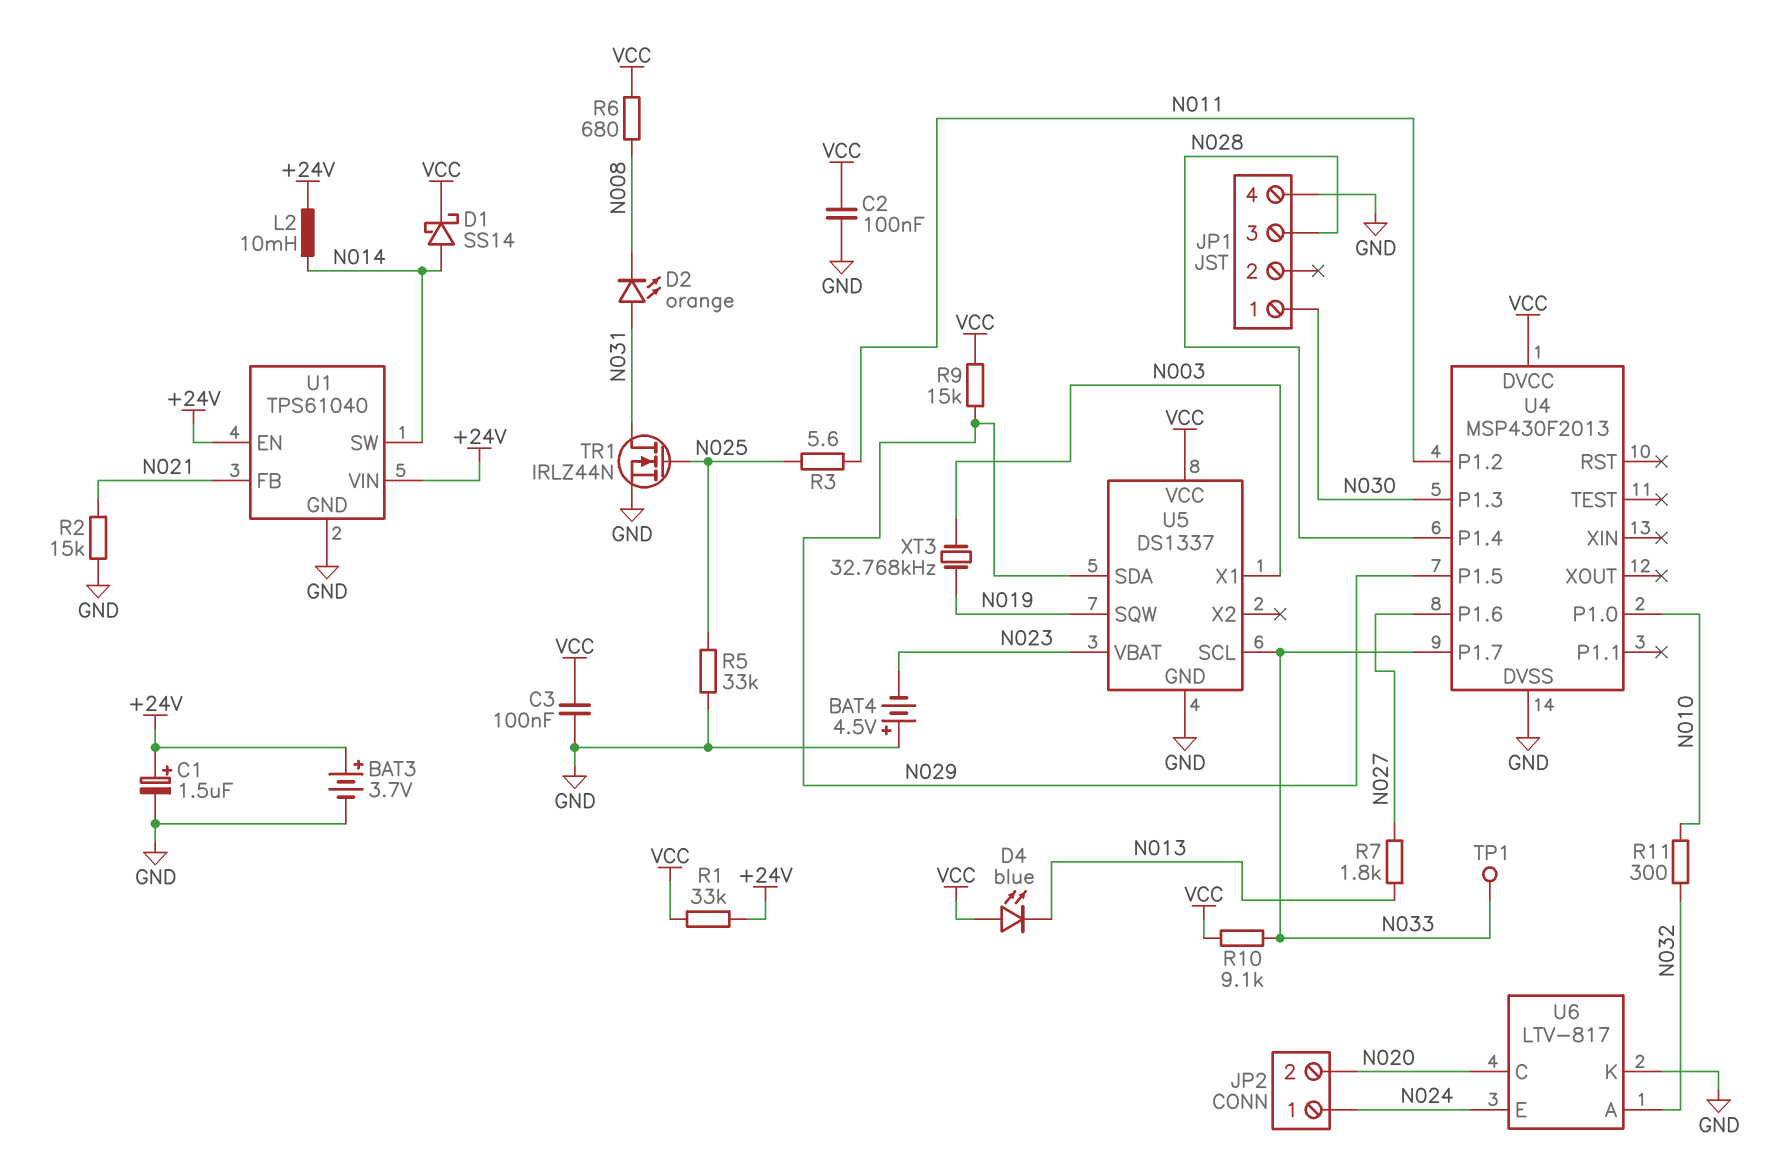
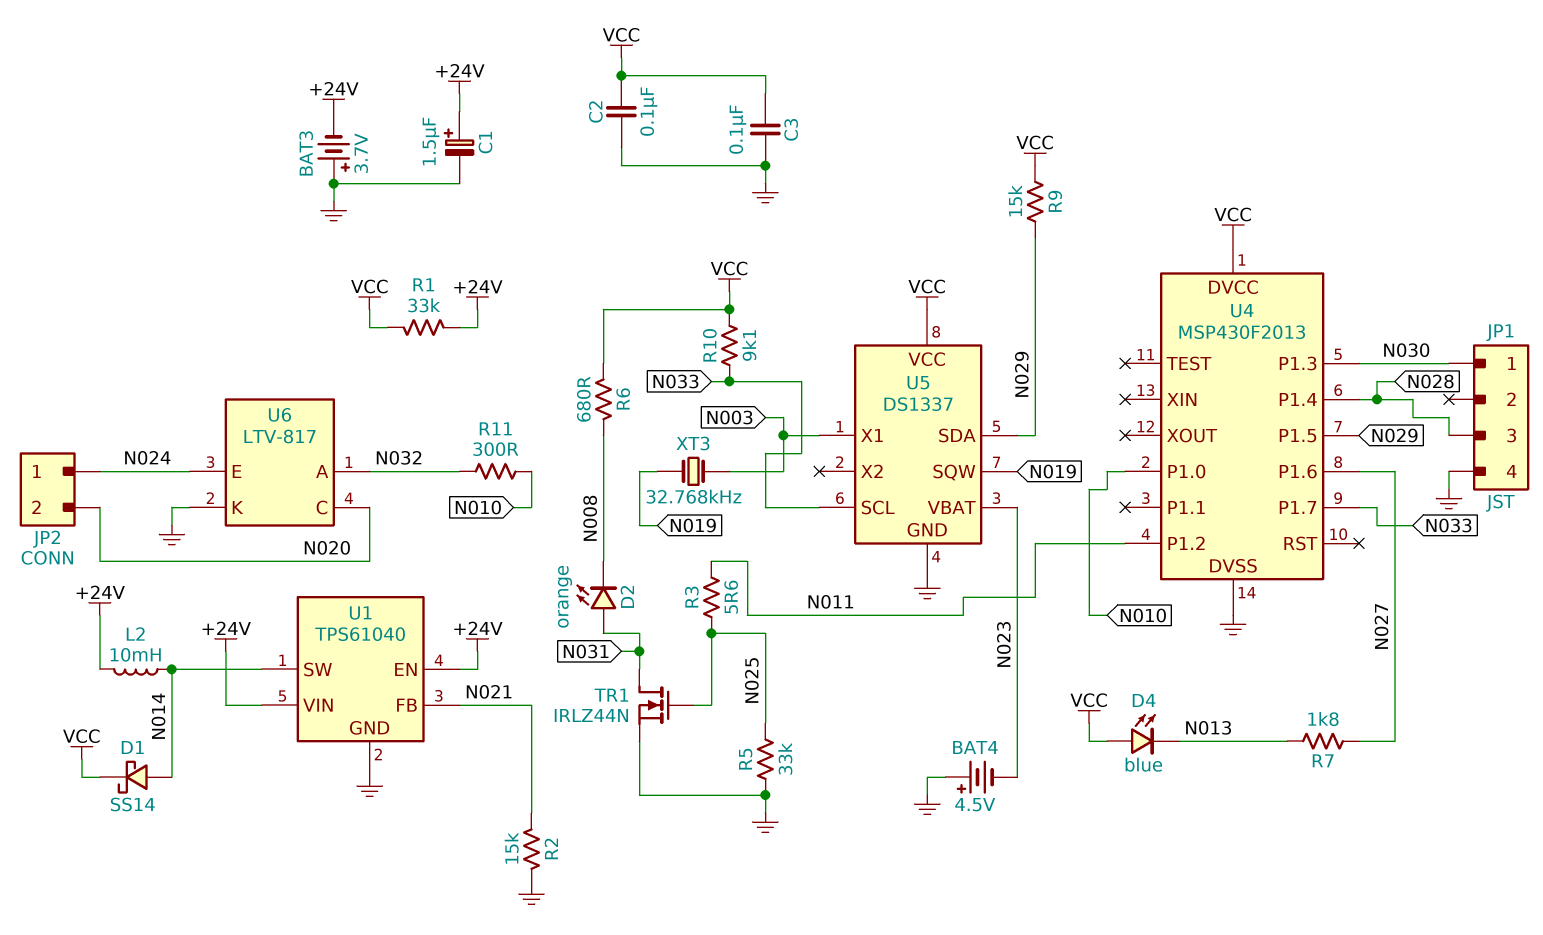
BAT3: 3.7V (plus +24V, minus GND) -> 3.7V (plus GND, minus +24V)
TP1: test point (N033) -> none

